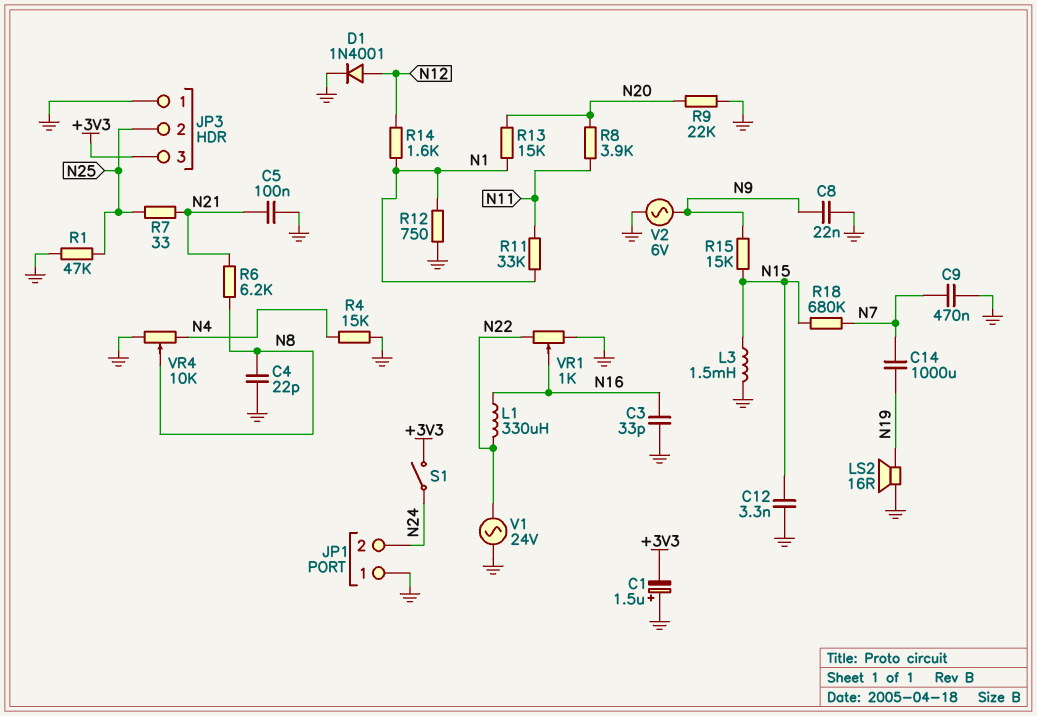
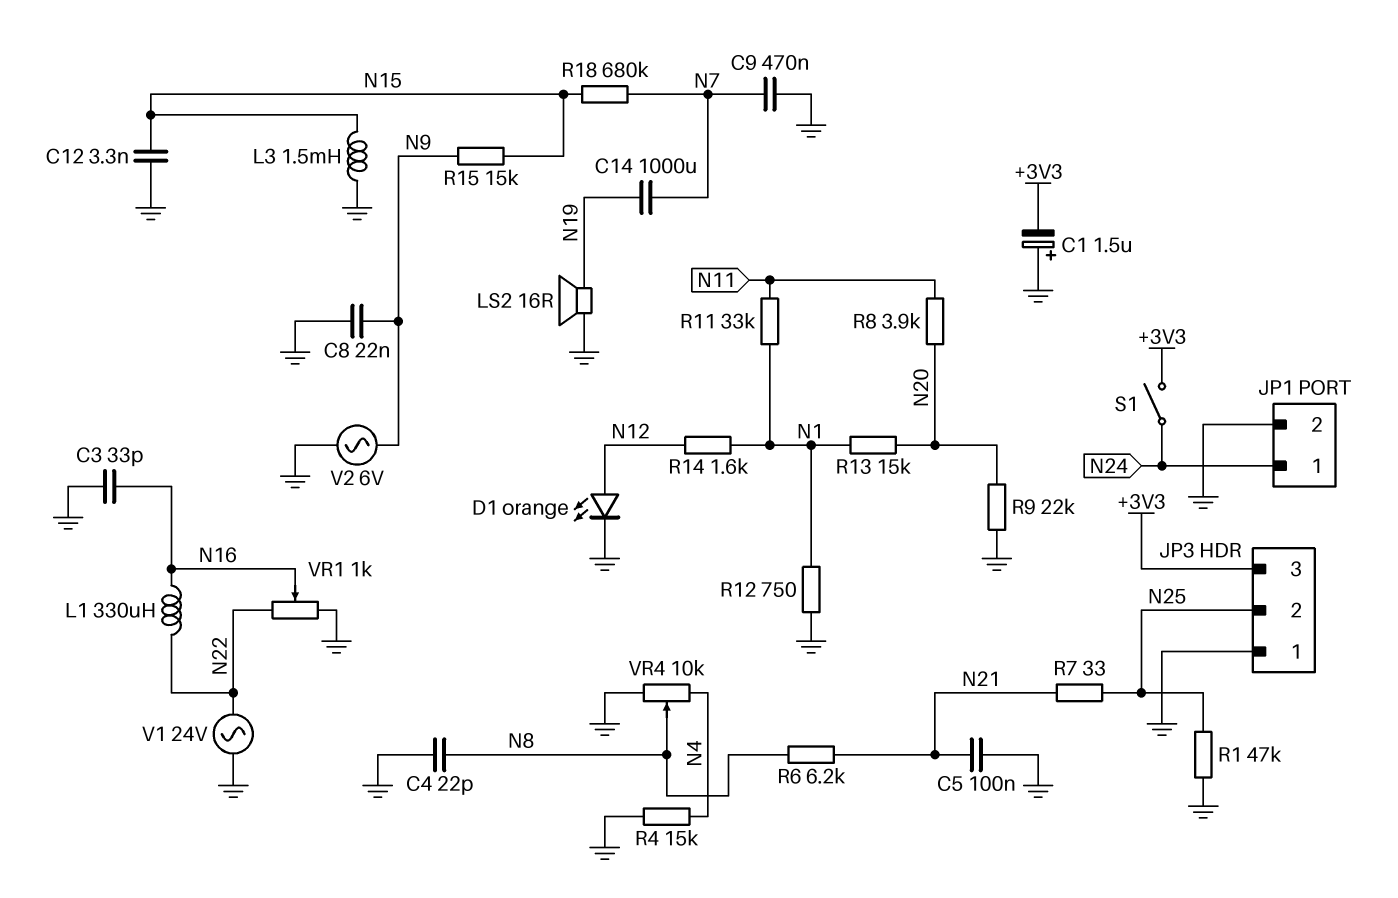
D1: diode 1N4001 (A N12, K GND) -> LED orange (A N12, K GND)
JP1 pin 1: GND -> N24
JP1 pin 2: N24 -> GND

